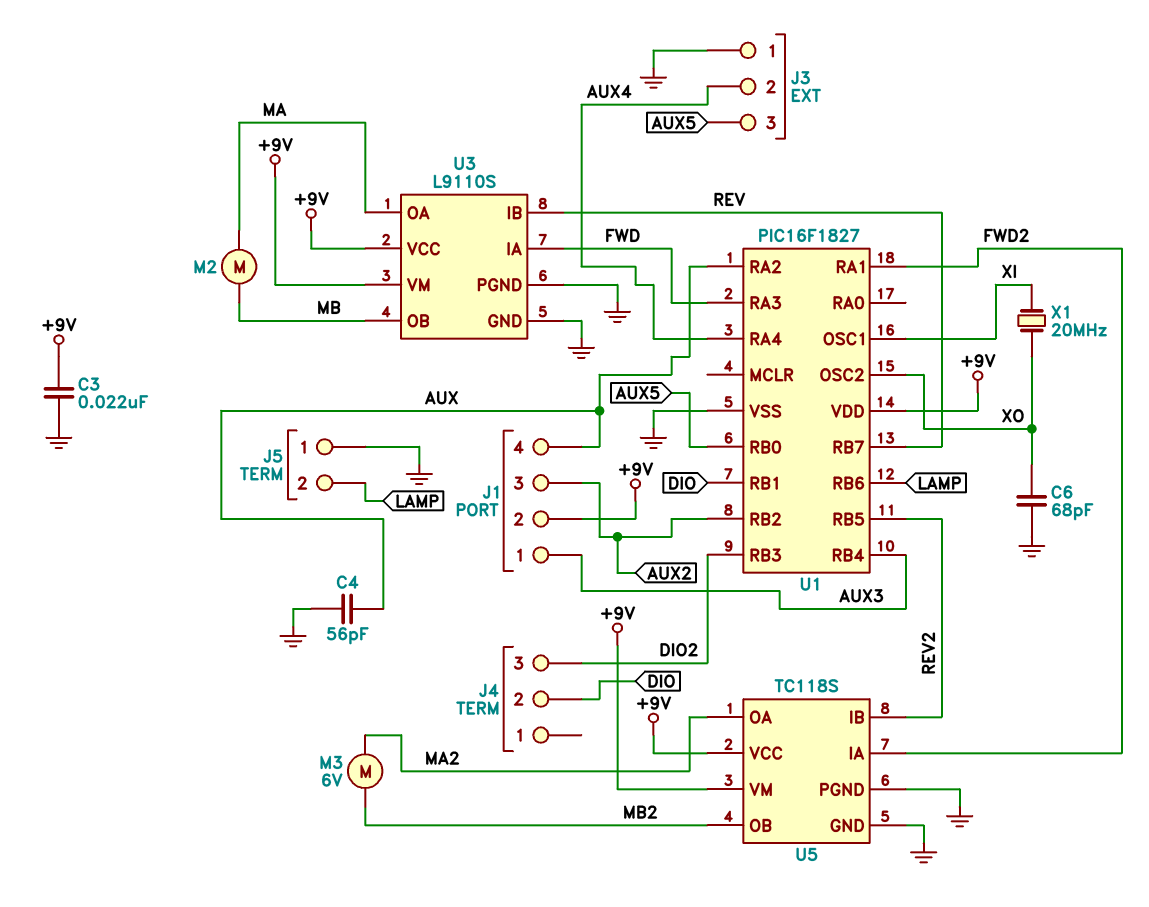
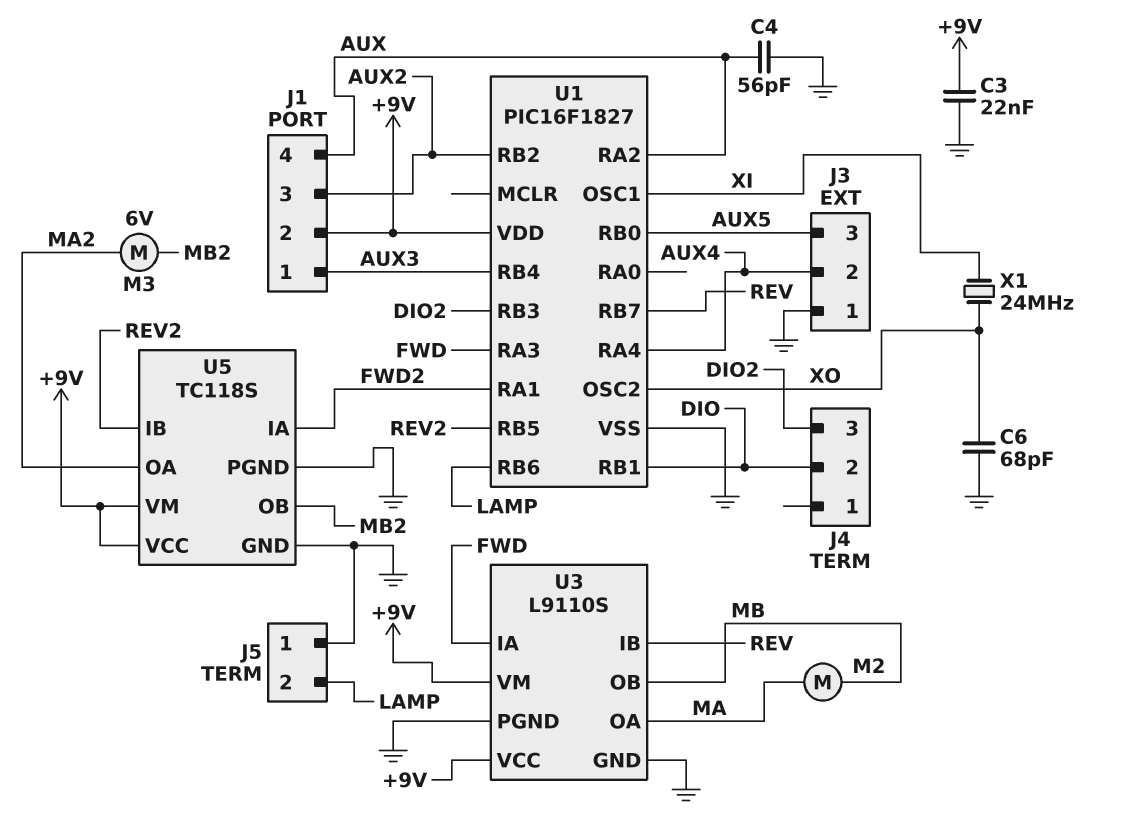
X1: 20MHz (XI, XO) -> 24MHz (XI, XO)

